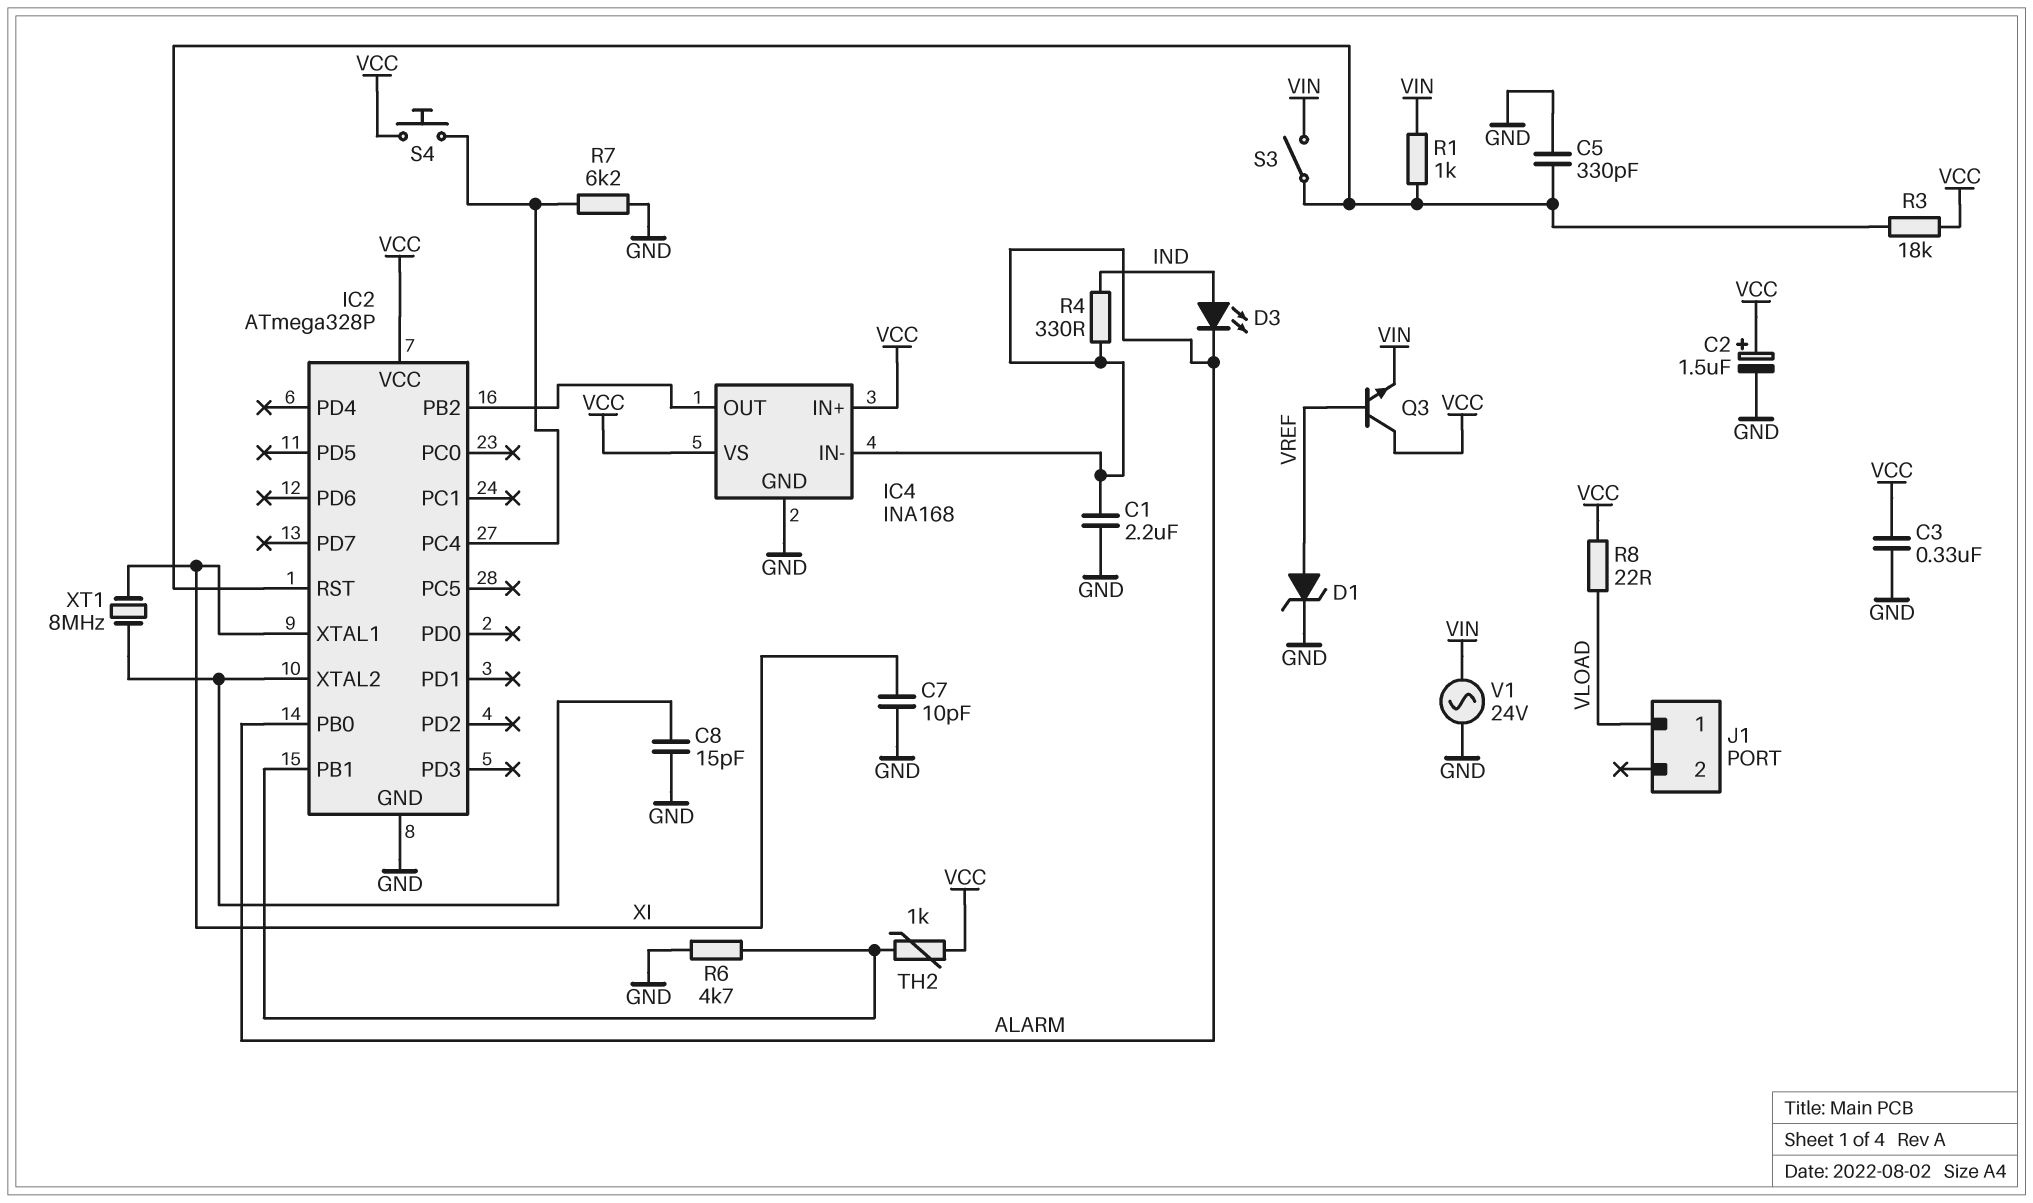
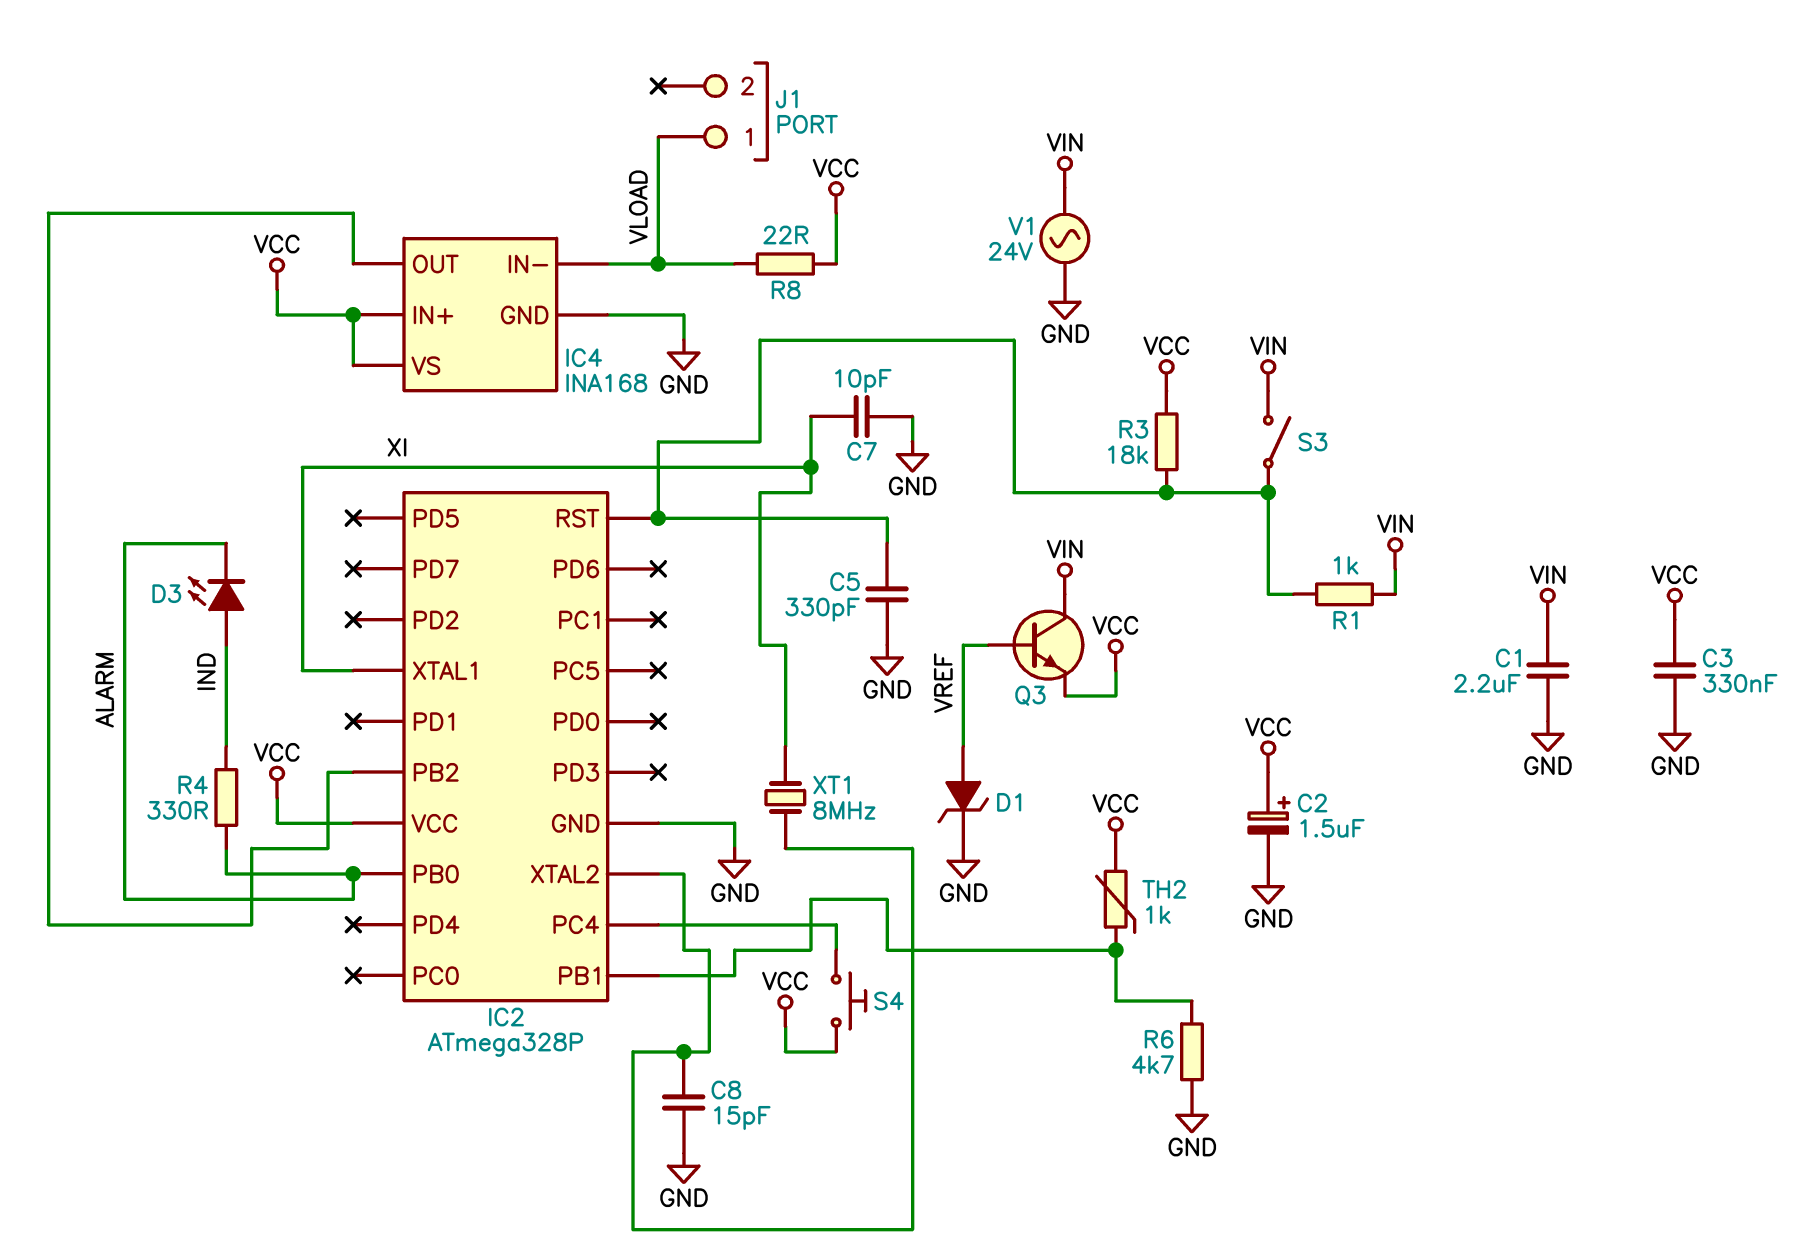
C1: 2.2uF (ALARM, GND) -> 2.2uF (GND, VIN)
IC4 pin IN-: ALARM -> VLOAD
Q3: NPN (B VREF, C VCC, E VIN) -> NPN (B VREF, C VIN, E VCC)
R7: 6.2k (GND, IC2/PC4) -> none

